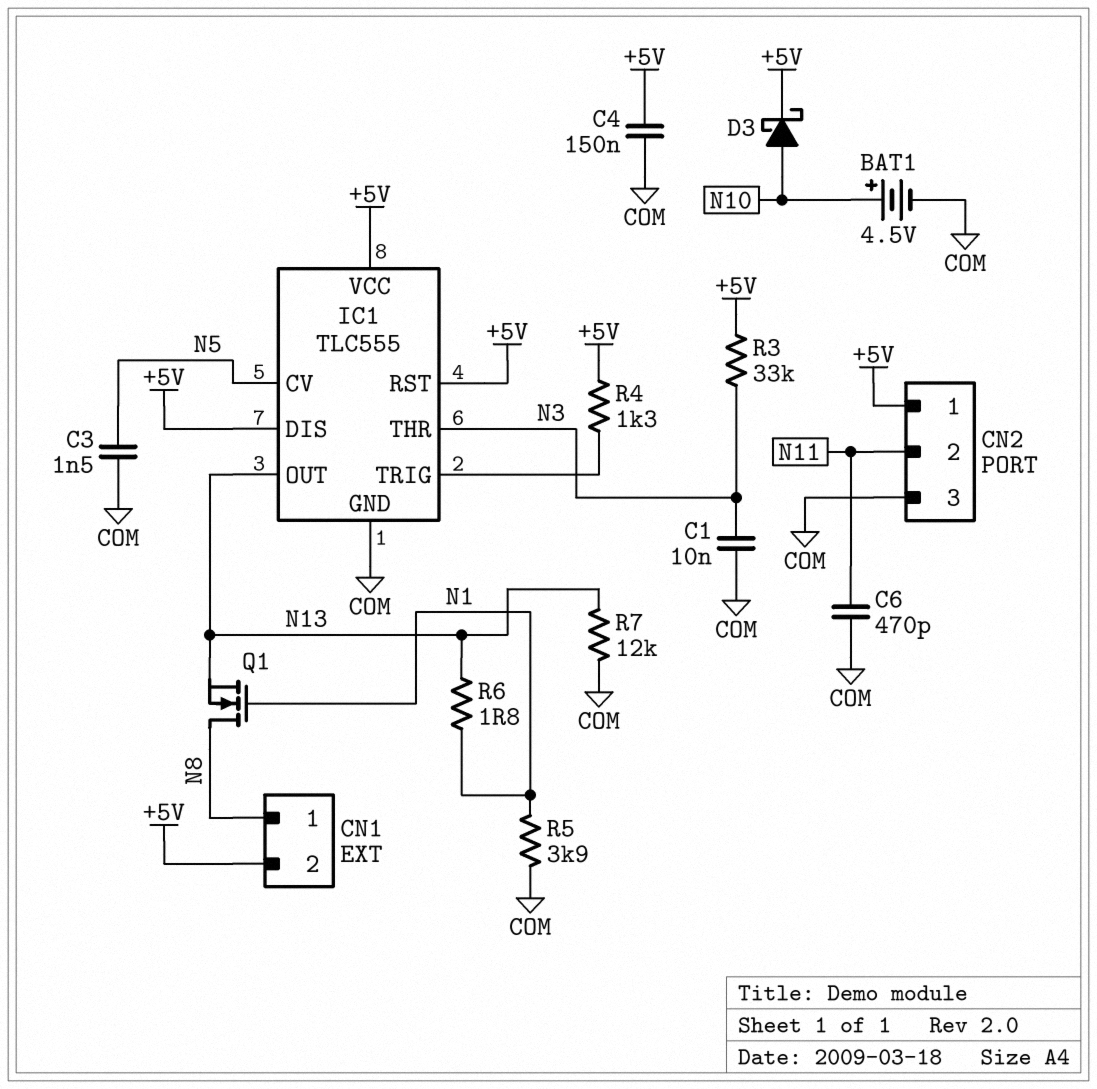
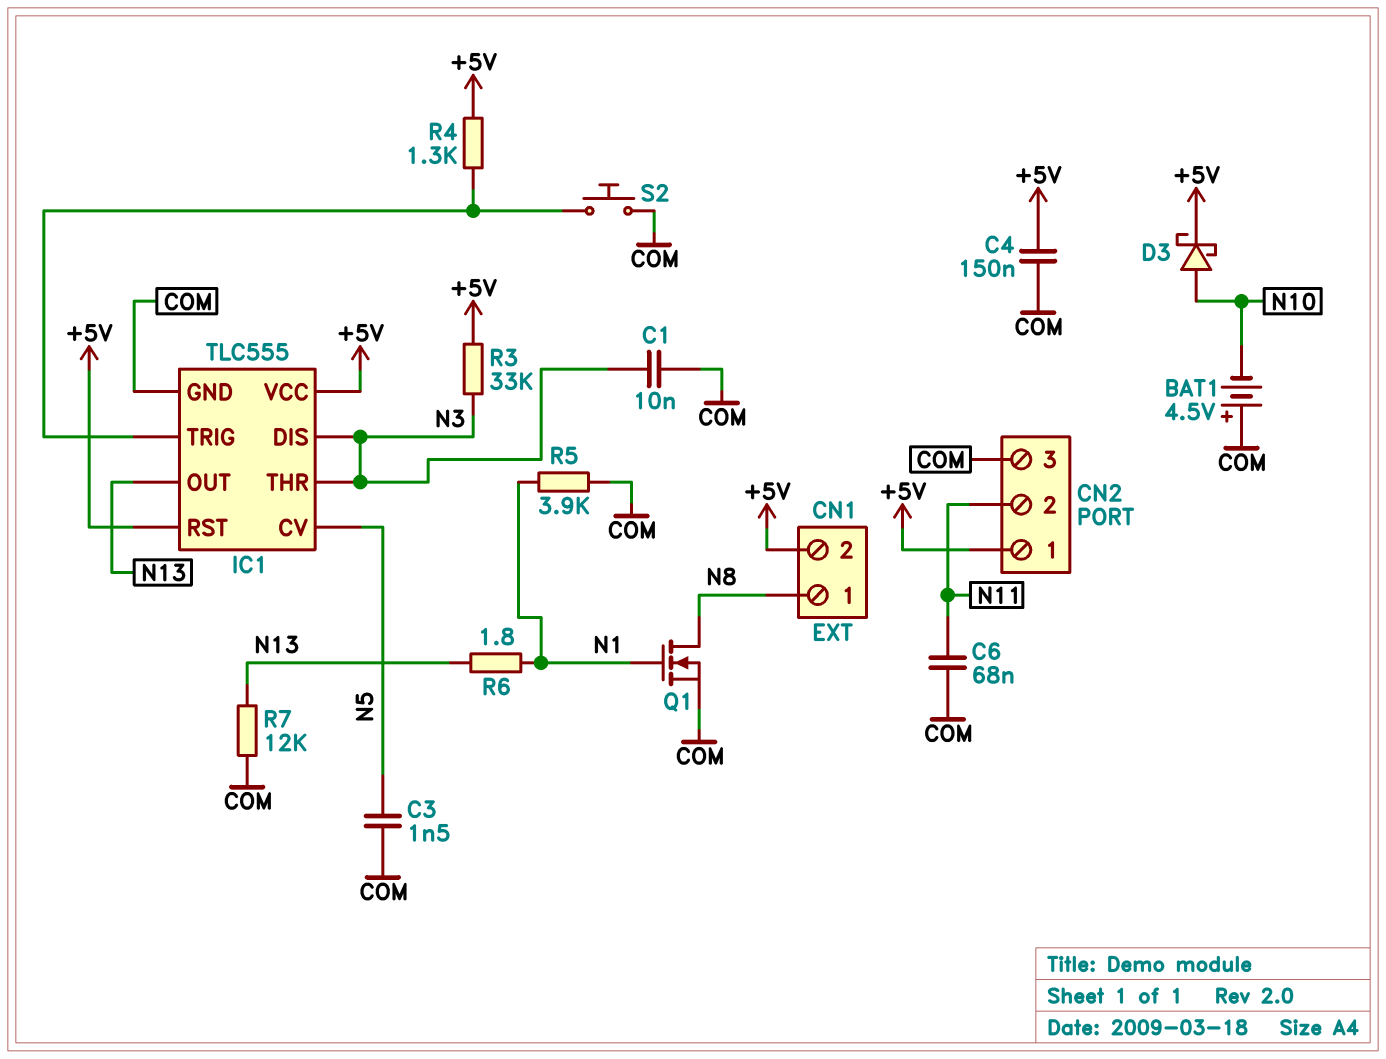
BAT1: 4.5V (plus N10, minus COM) -> 4.5V (plus COM, minus N10)
C6: 470pF (COM, N11) -> 68nF (COM, N11)
IC1 pin DIS: +5V -> N3
Q1: NMOS (G N1, D N8, S N13) -> NMOS (G N1, D N8, S COM)
S2: none -> button (COM, IC1/TRIG)

